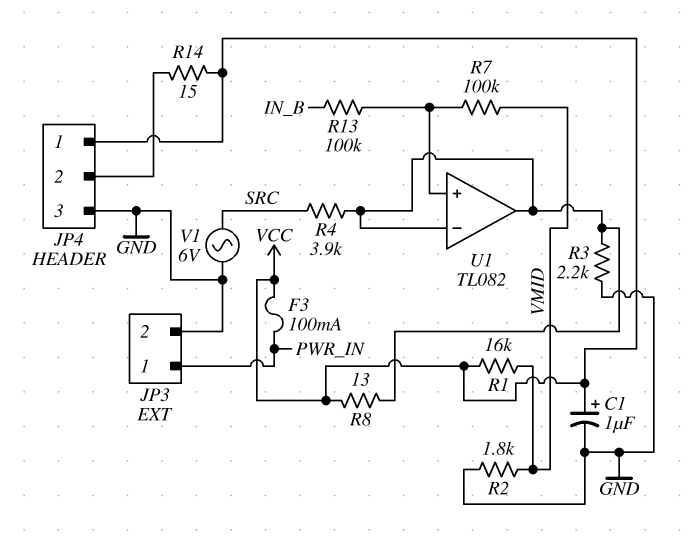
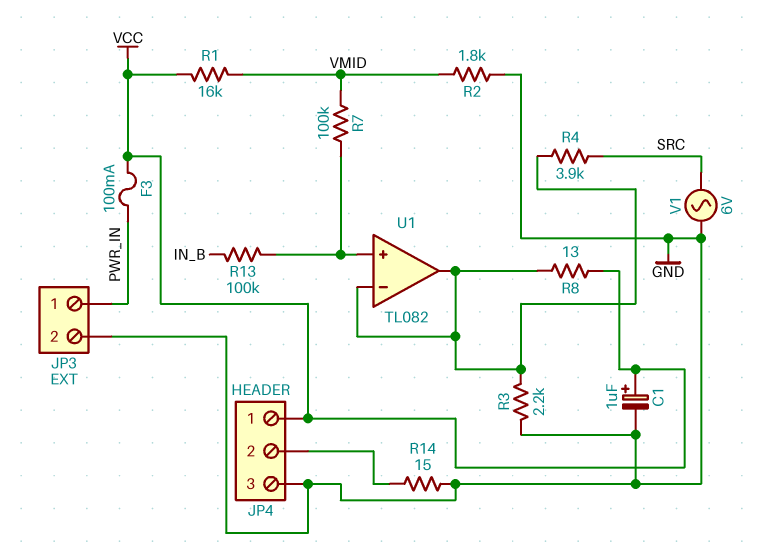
R14: 15 (JP4/2, VCC) -> 15 (GND, JP4/2)

